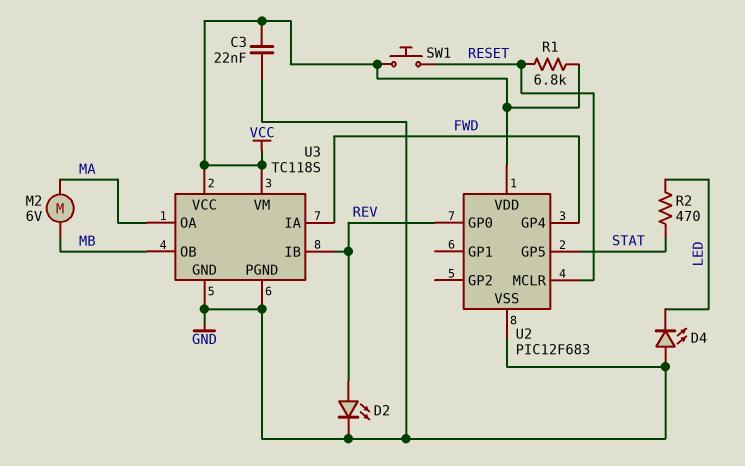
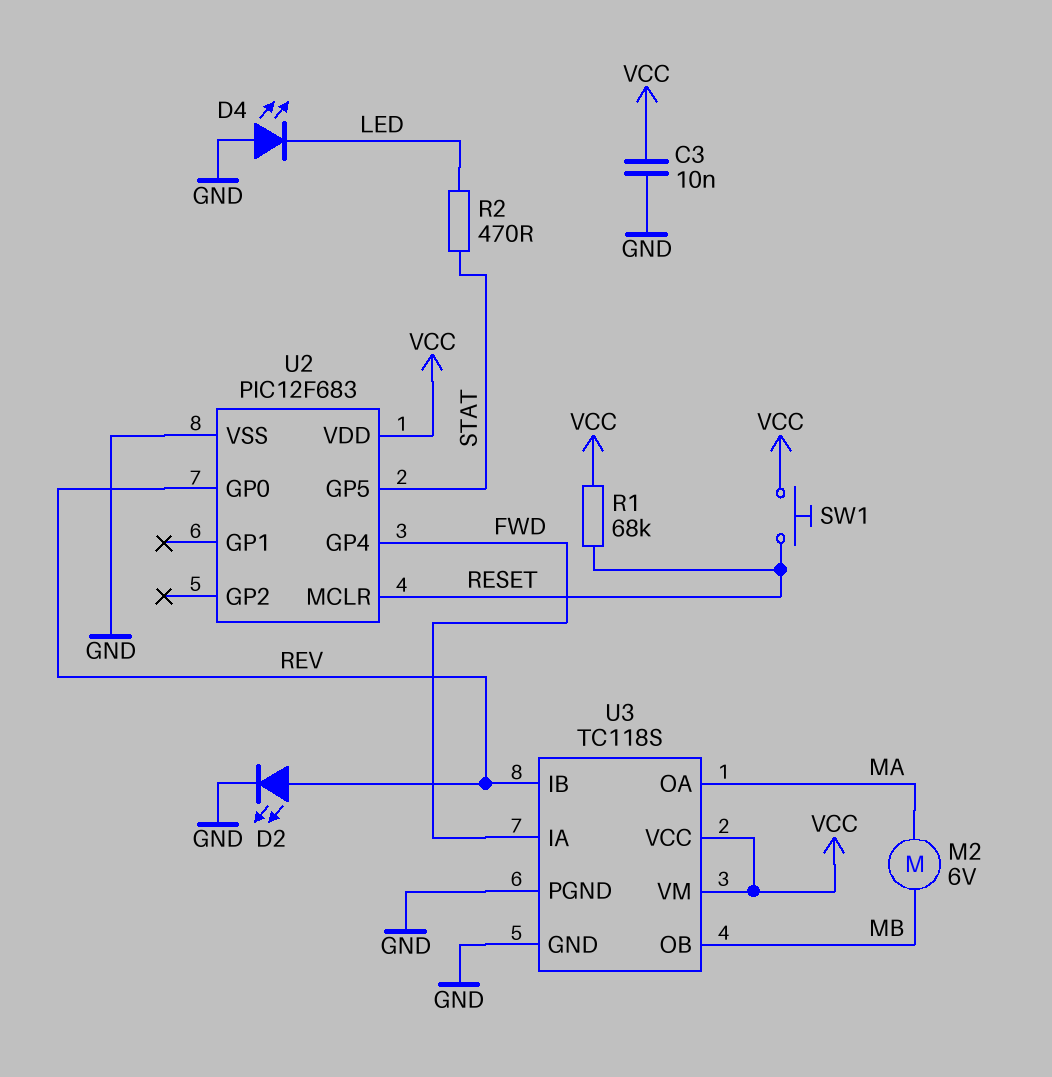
C3: 22nF (GND, VCC) -> 10nF (GND, VCC)
R1: 6.8k (RESET, VCC) -> 68k (RESET, VCC)

